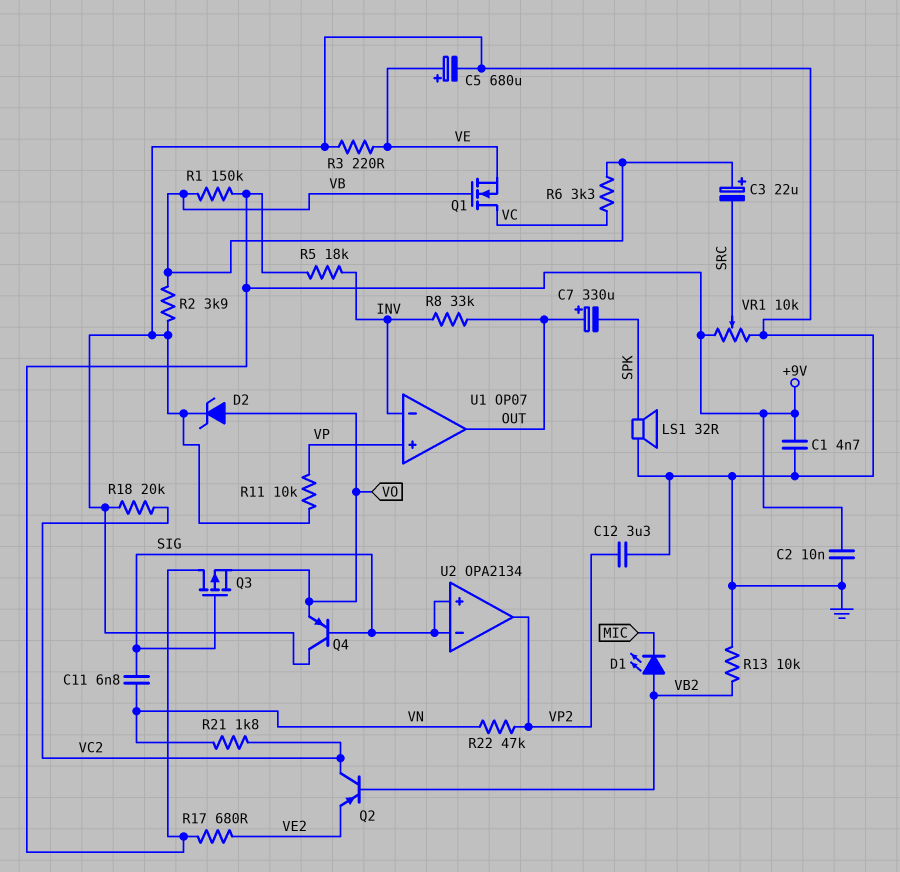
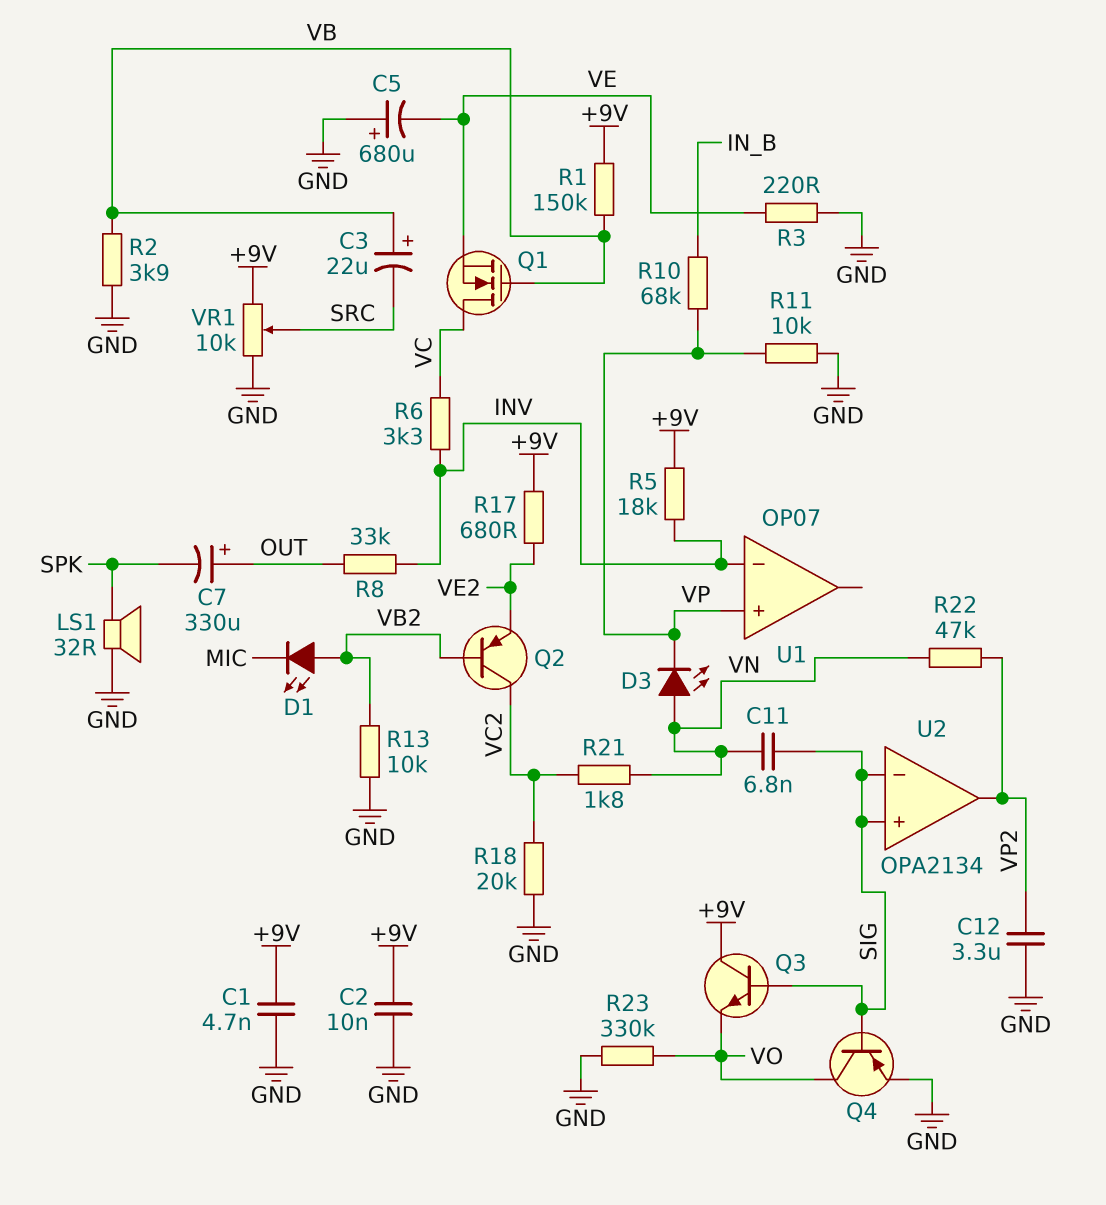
C5: 680uF (plus VE, minus GND) -> 680uF (plus GND, minus VE)
D2: zener (A VO, K GND) -> none
D3: none -> LED (A VN, K VP)
Q3: PMOS (G SIG, D +9V, S VO) -> NPN (B SIG, C +9V, E VO)
Q4: PNP (B SIG, C GND, E VO) -> PNP (B SIG, C VO, E GND)
R6: 3.3k (VB, VC) -> 3.3k (INV, VC)
R10: none -> 68k (IN_B, VP)
R23: none -> 330k (GND, VO)
U1 pin out: OUT -> none

